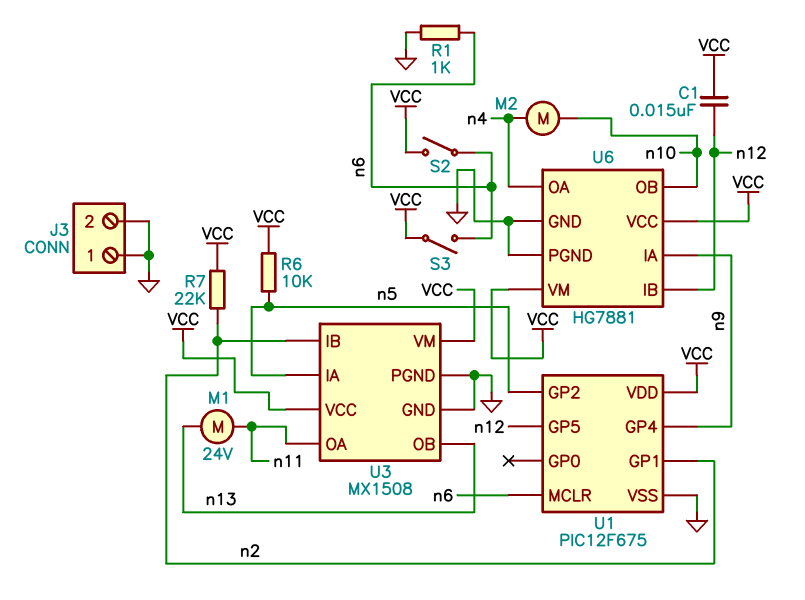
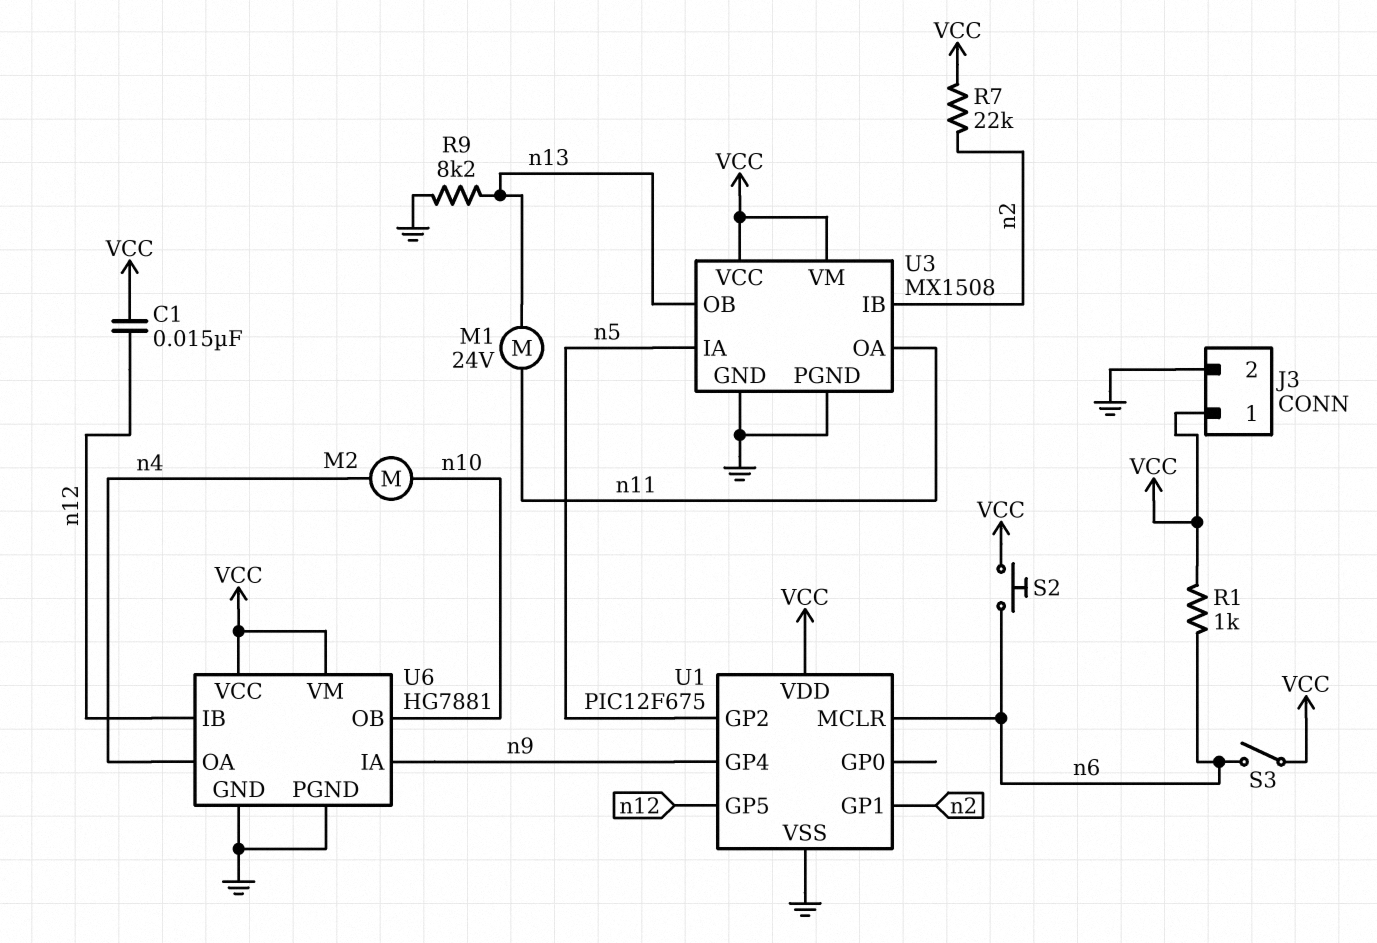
J3 pin 1: GND -> VCC
R1: 1k (GND, n6) -> 1k (VCC, n6)
R6: 10k (VCC, n5) -> none
R9: none -> 8.2k (GND, n13)
S2: switch (VCC, n6) -> button (VCC, n6)

